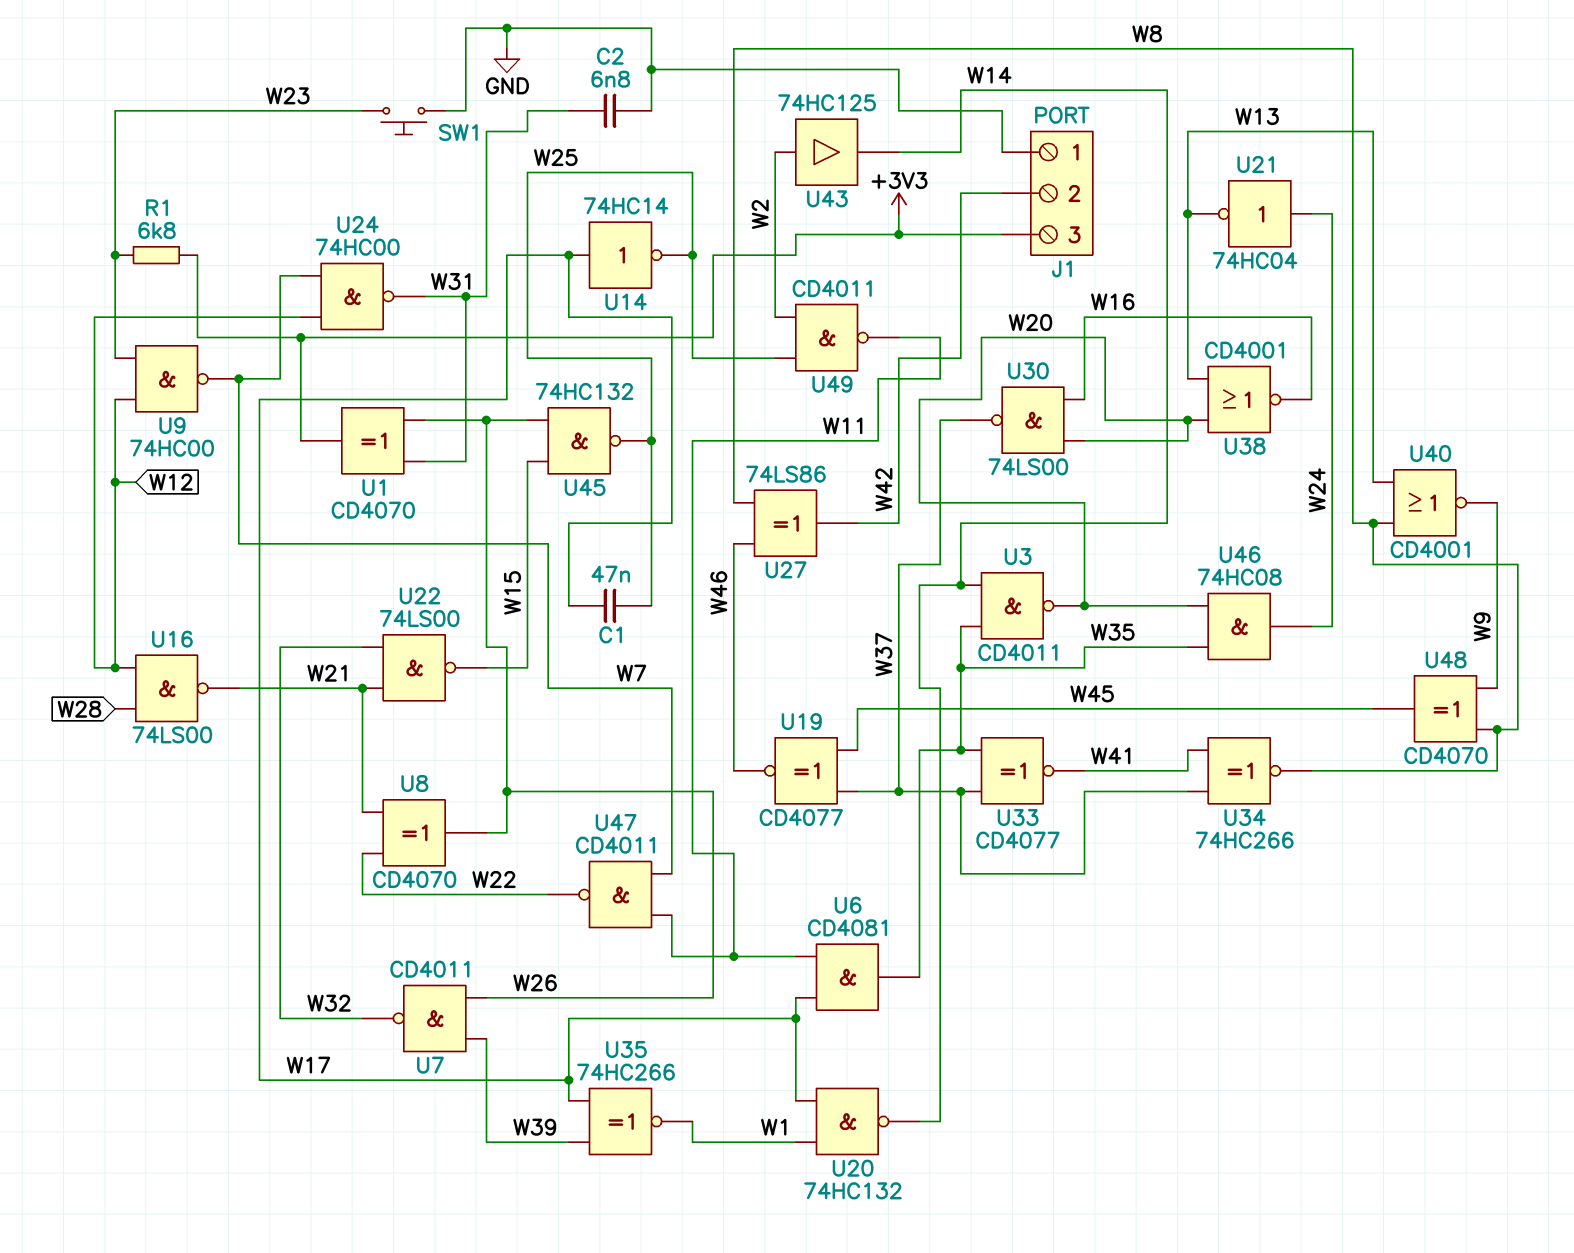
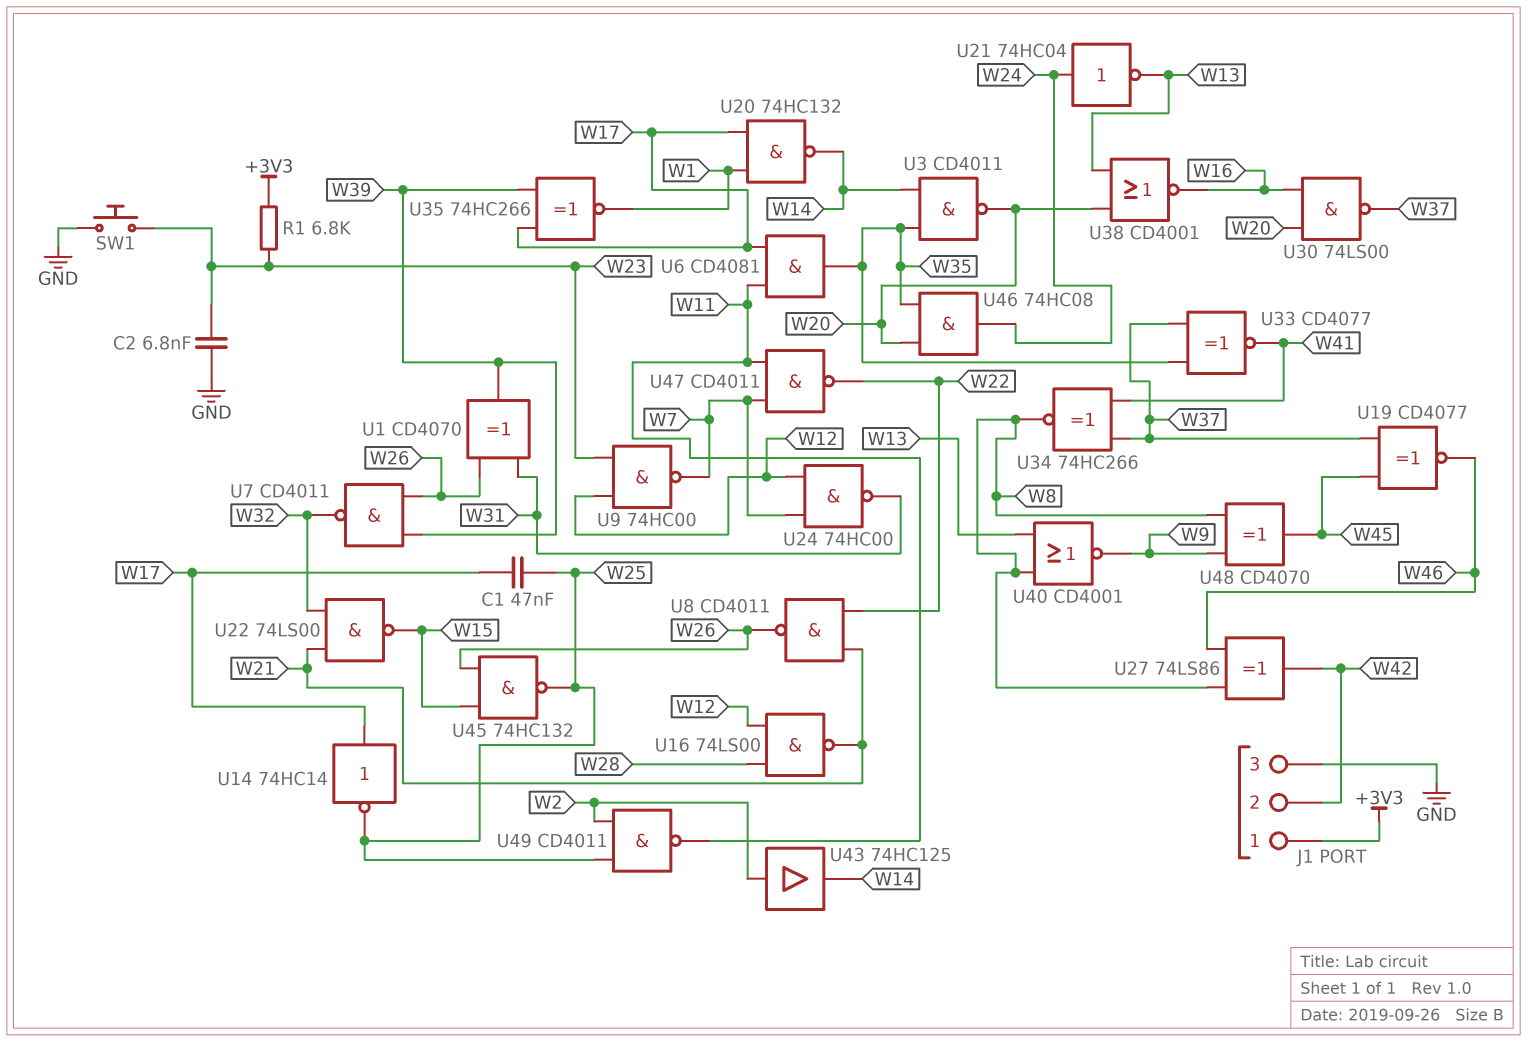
C2: 6.8nF (GND, W31) -> 6.8nF (GND, W23)
J1 pin 1: GND -> +3V3
J1 pin 3: +3V3 -> GND
U1: XOR CD4070 (in W26, in W31, out +3V3) -> XOR CD4070 (in W26, in W31, out W39)
U8: XOR CD4070 (in W21, in W22, out W26) -> NAND CD4011 (in W21, in W22, out W26)

